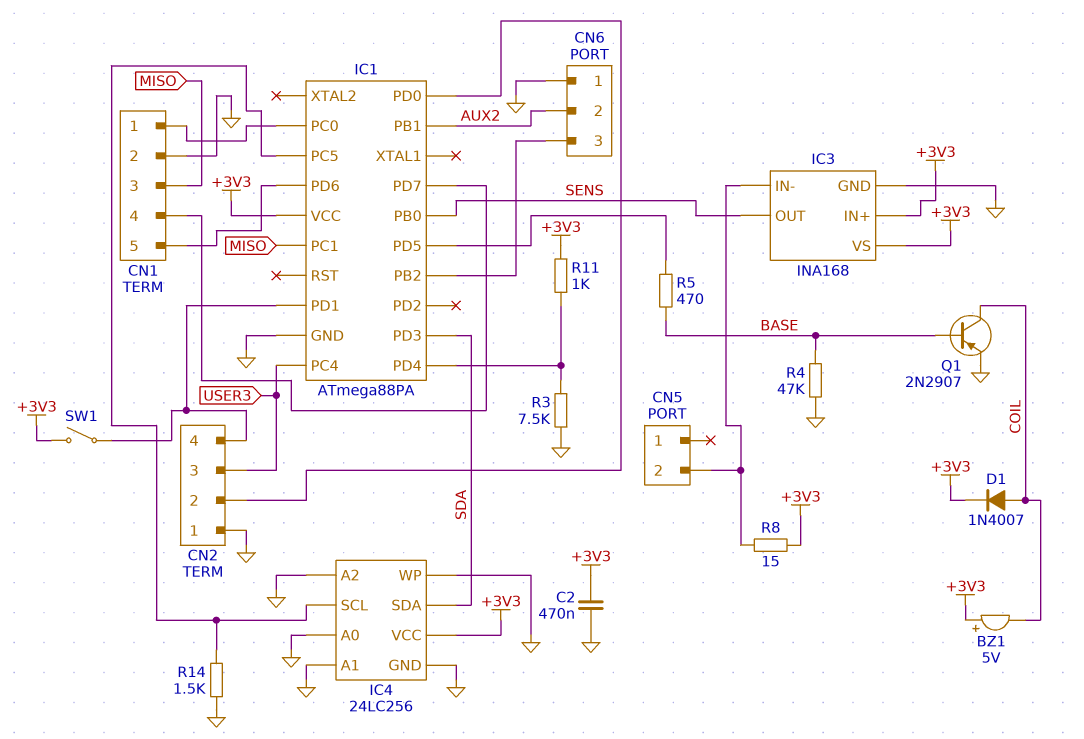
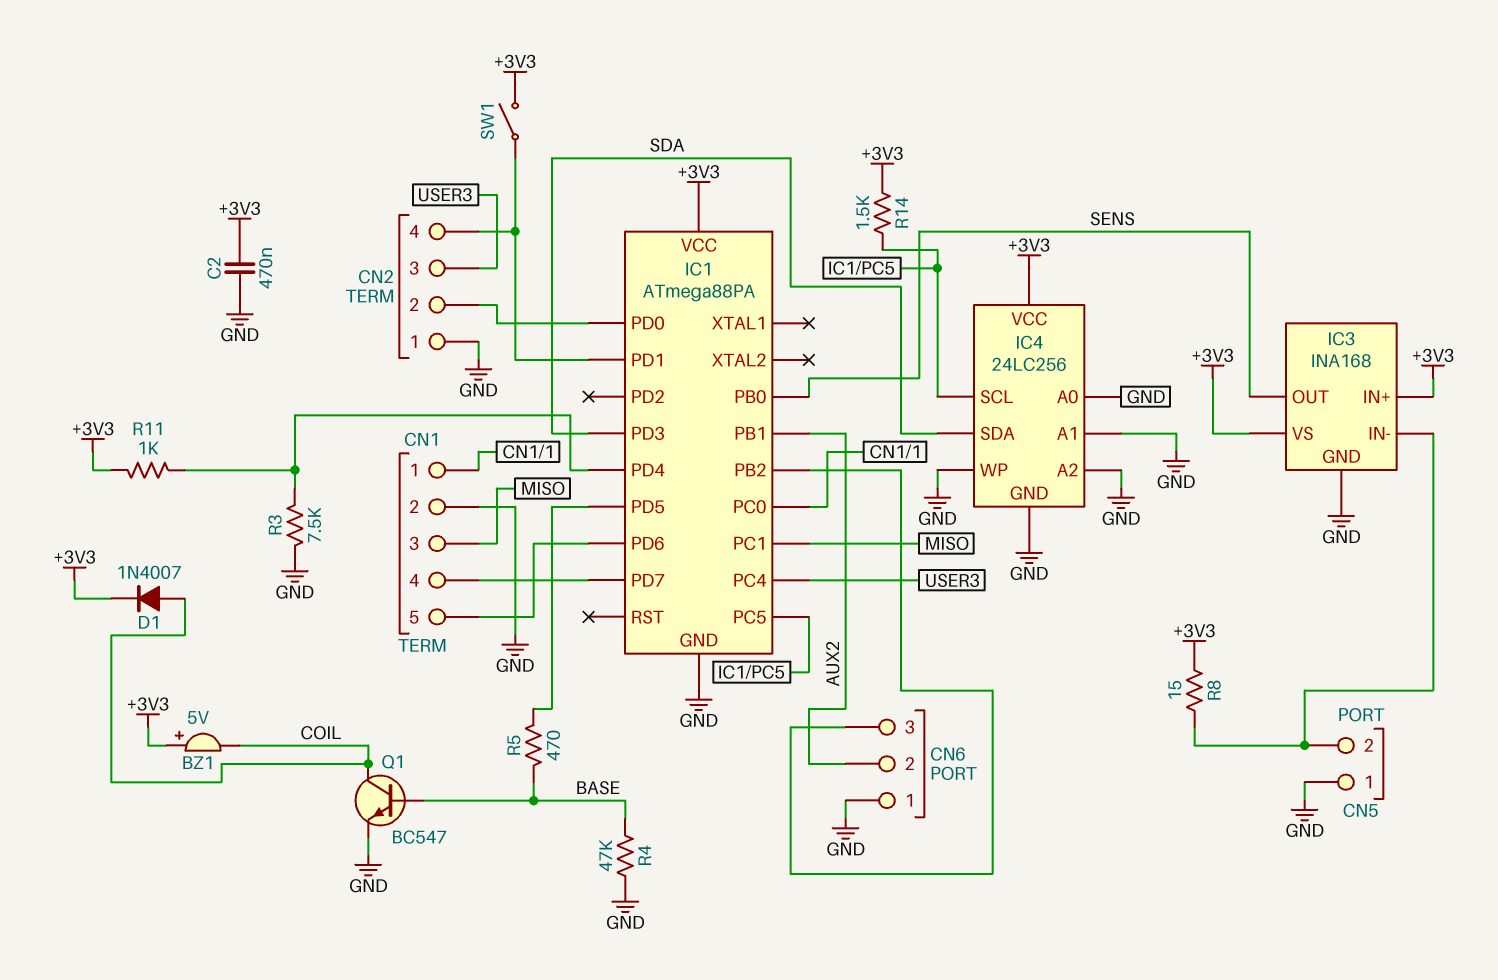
CN5 pin 1: none -> GND
Q1: PNP 2N2907 (B BASE, C COIL, E GND) -> NPN BC547 (B BASE, C COIL, E GND)
R14: 1.5k (GND, IC1/PC5) -> 1.5k (+3V3, IC1/PC5)

